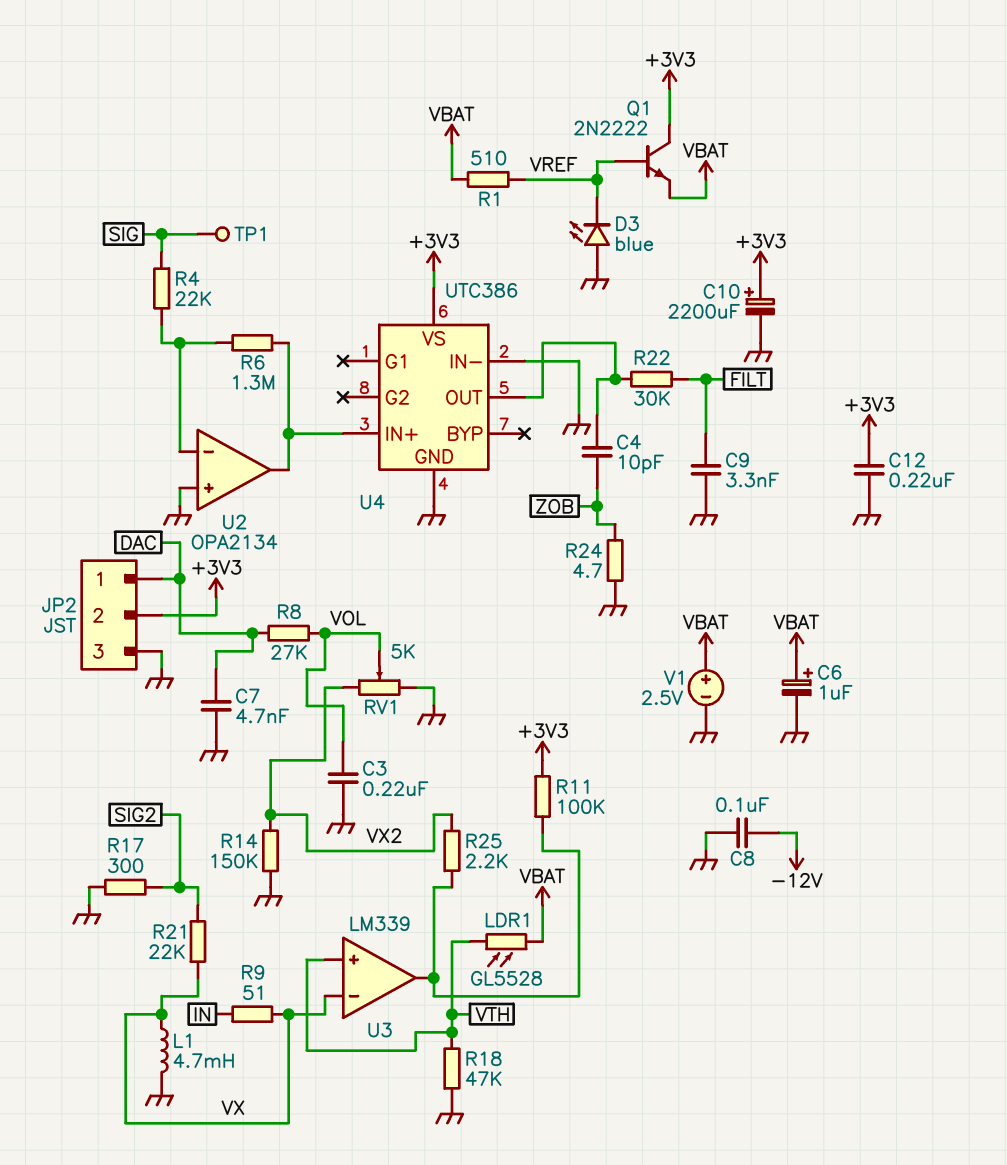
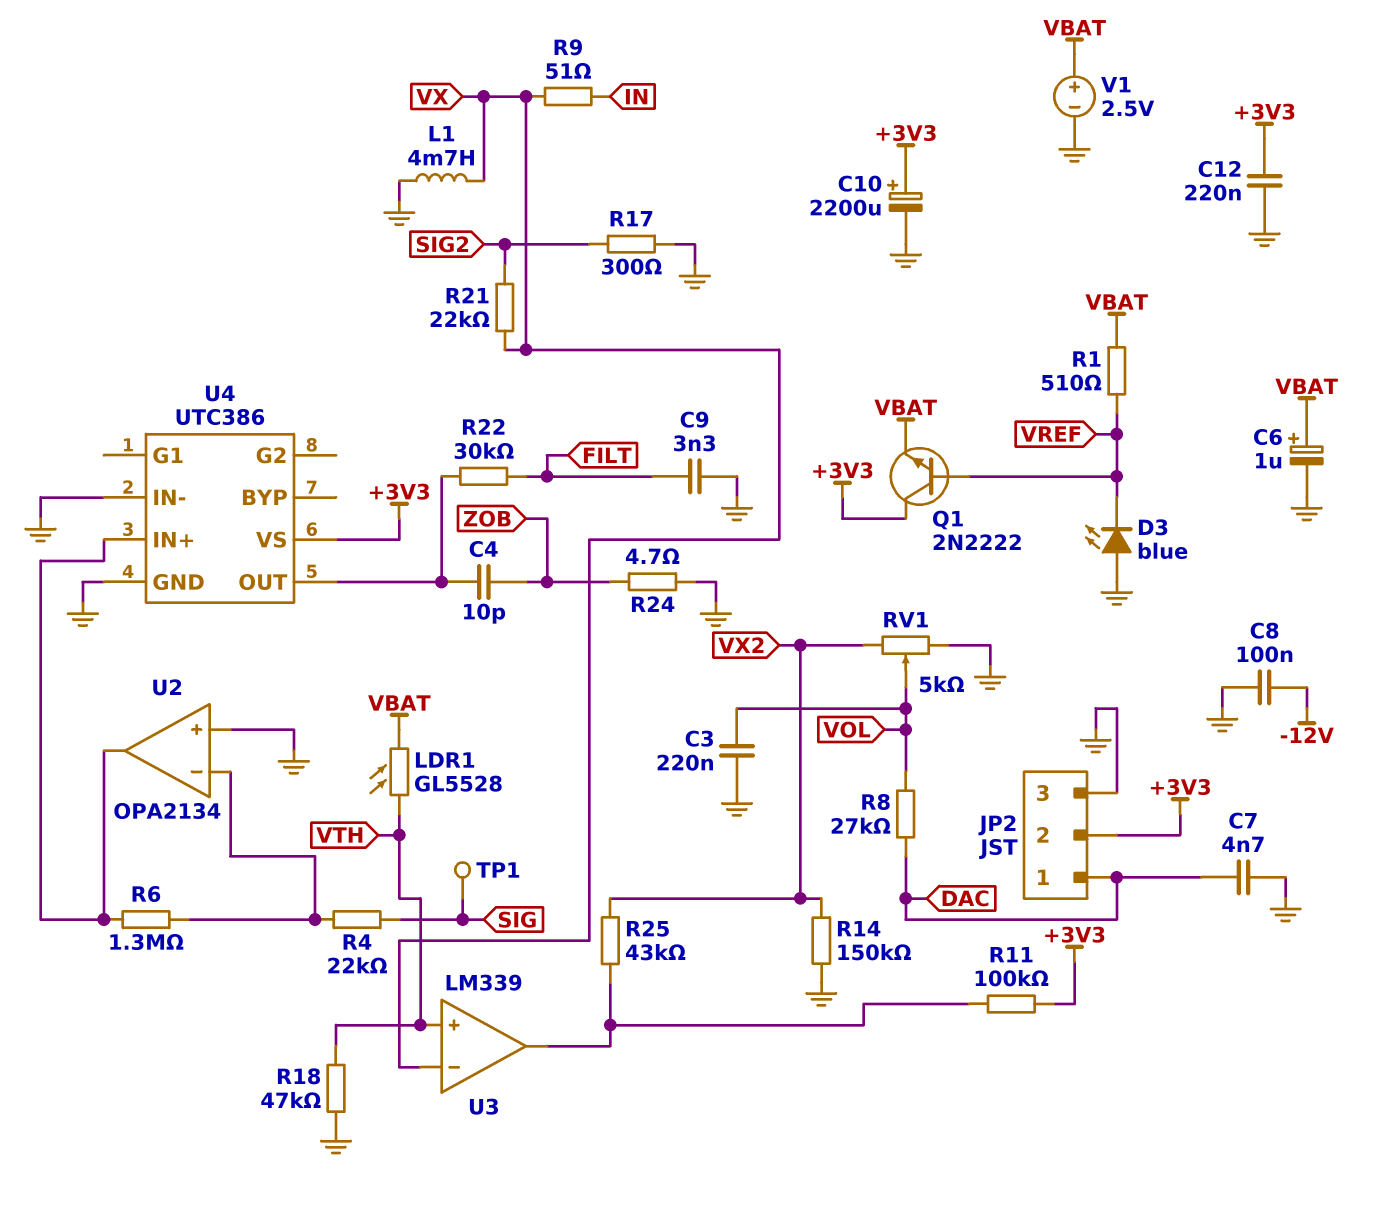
R25: 2.2k (U3/out, VX2) -> 43k (U3/out, VX2)

